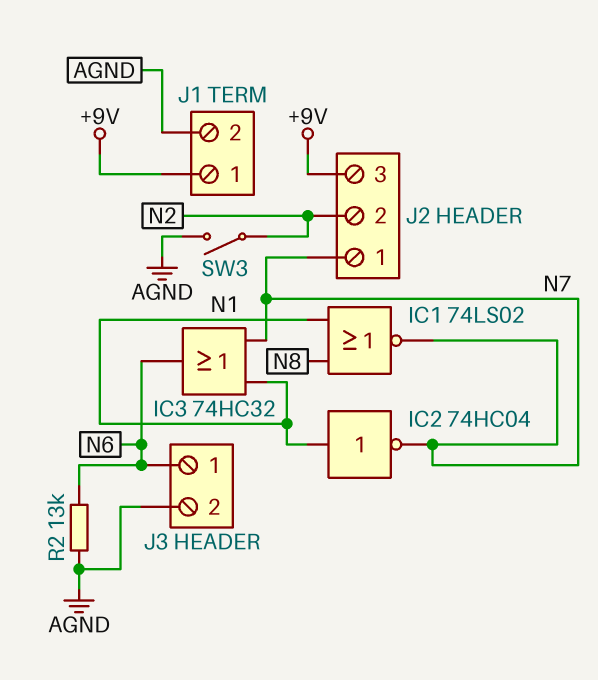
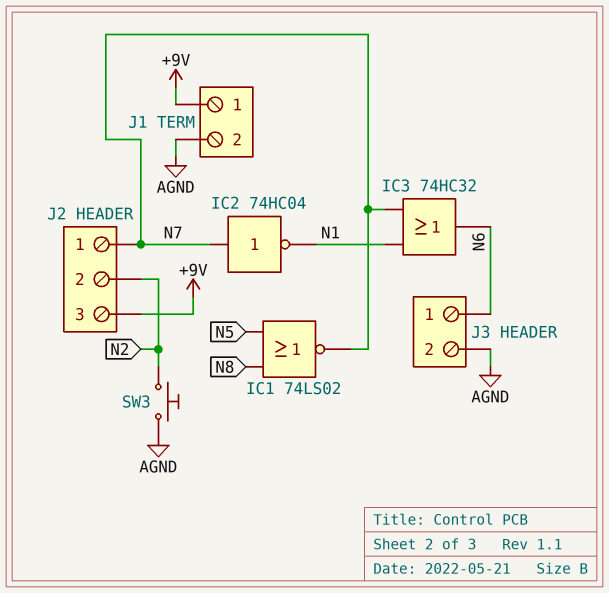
IC1: NOR 74LS02 (in N1, in N8, out N7) -> NOR 74LS02 (in N5, in N8, out N7)
IC2: NOT 74HC04 (in N1, out N7) -> NOT 74HC04 (in N7, out N1)
R2: 13k (AGND, N6) -> none
SW3: switch (AGND, N2) -> button (AGND, N2)

